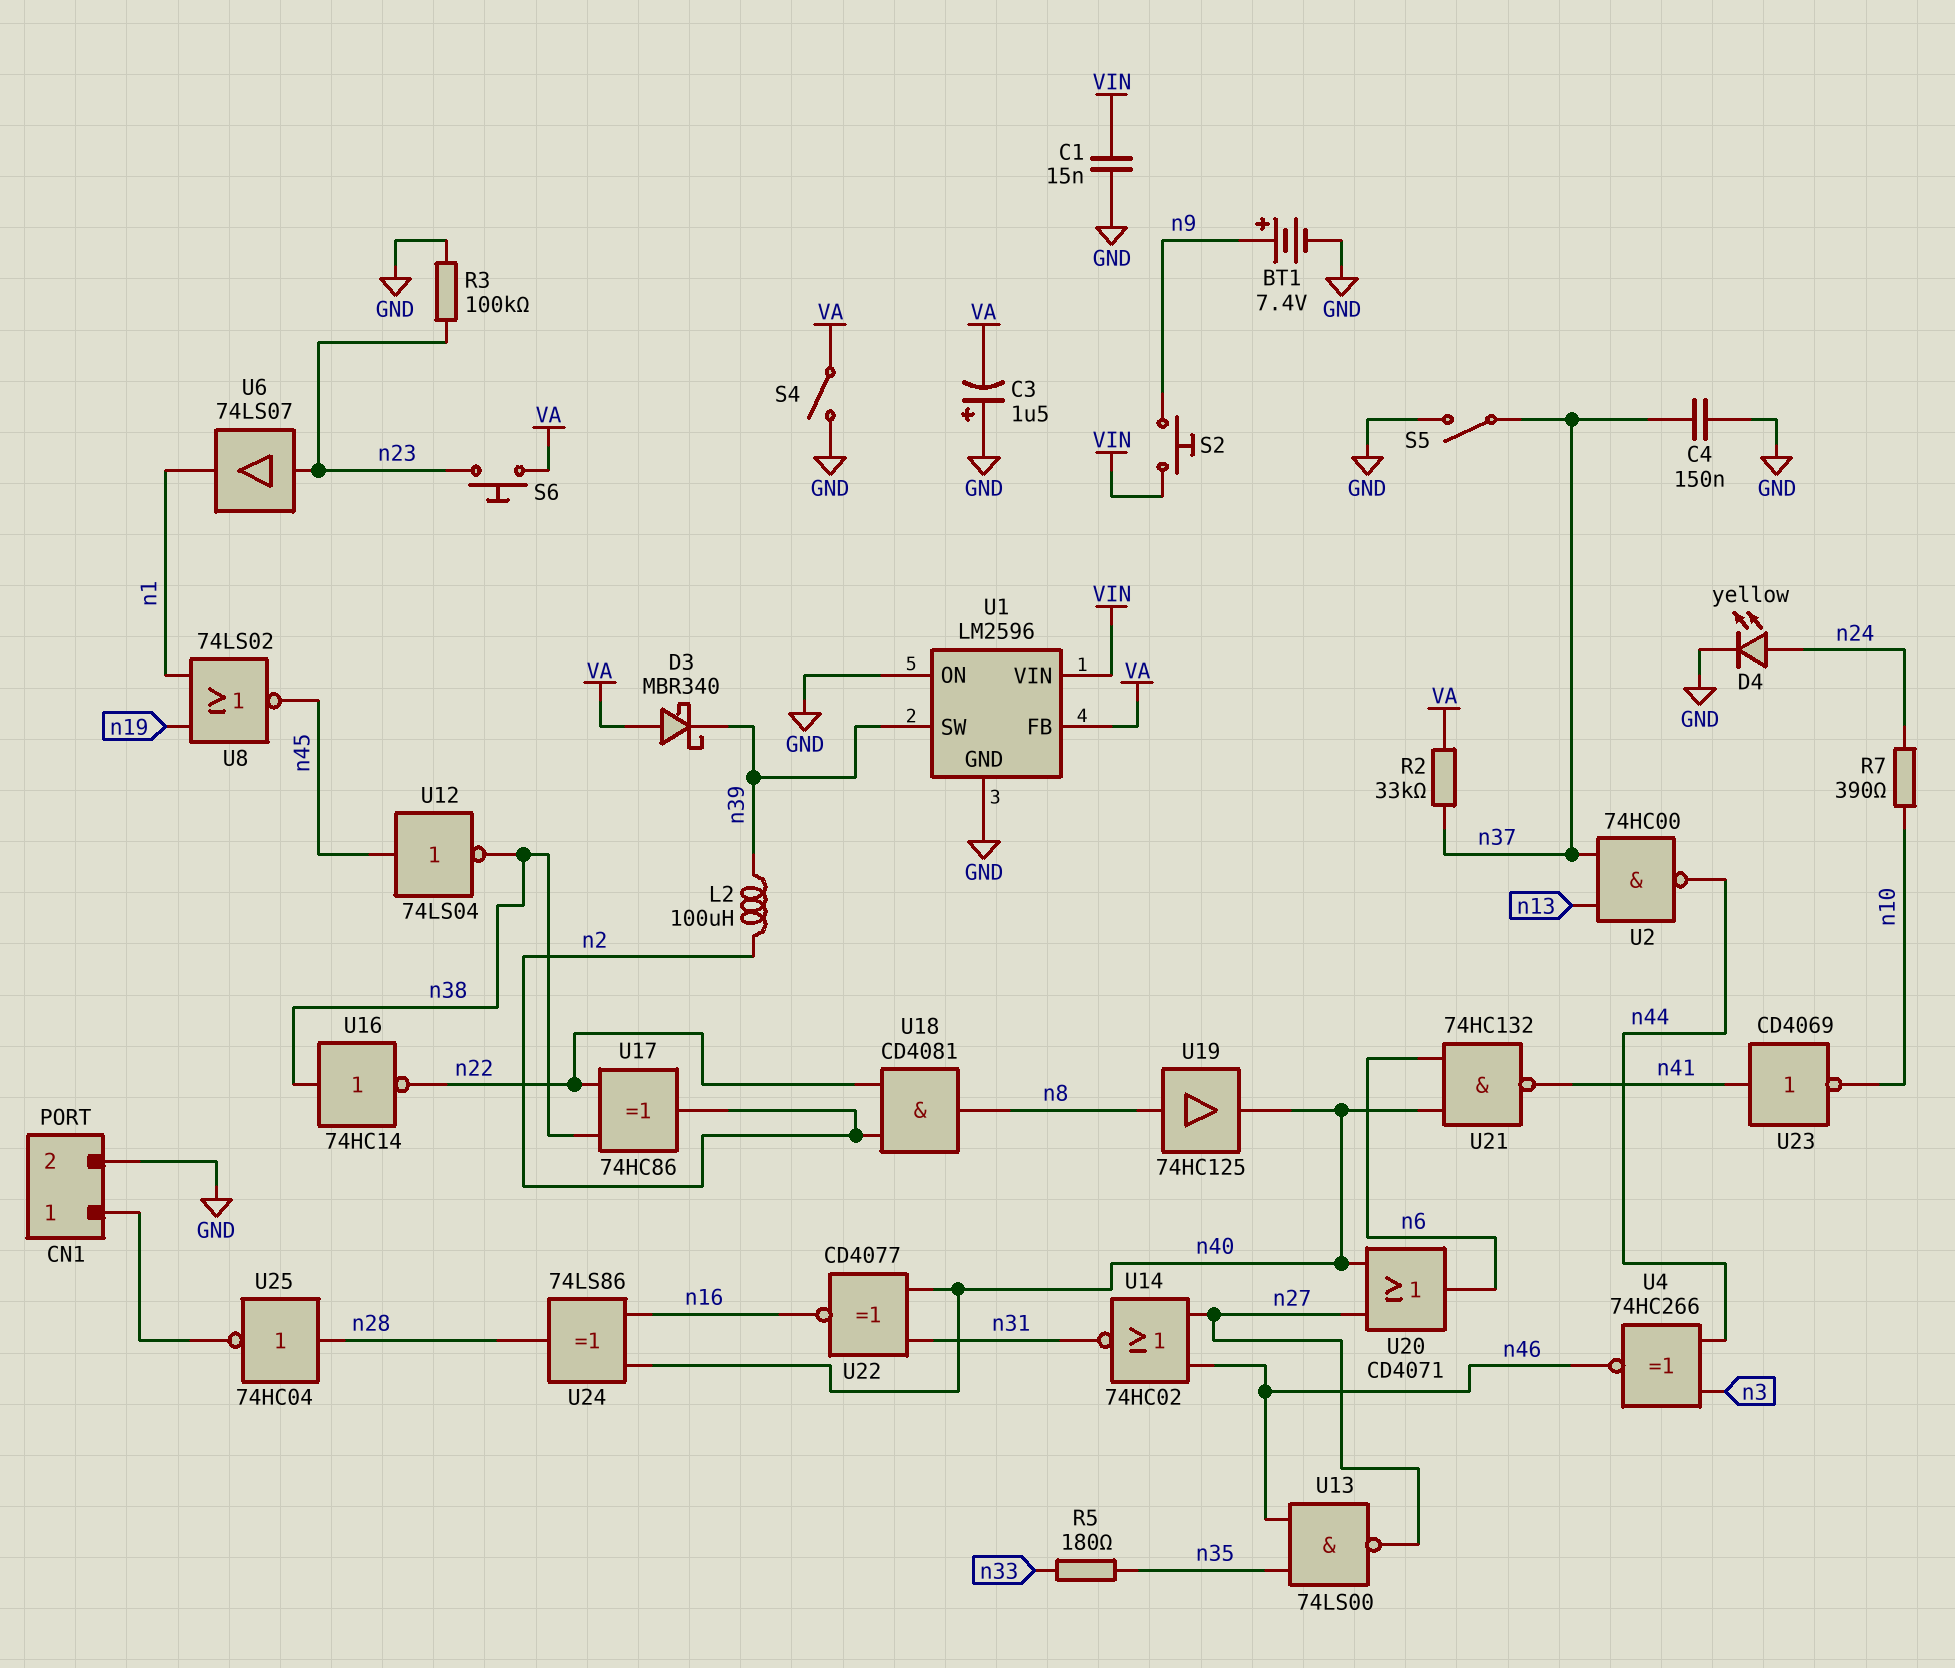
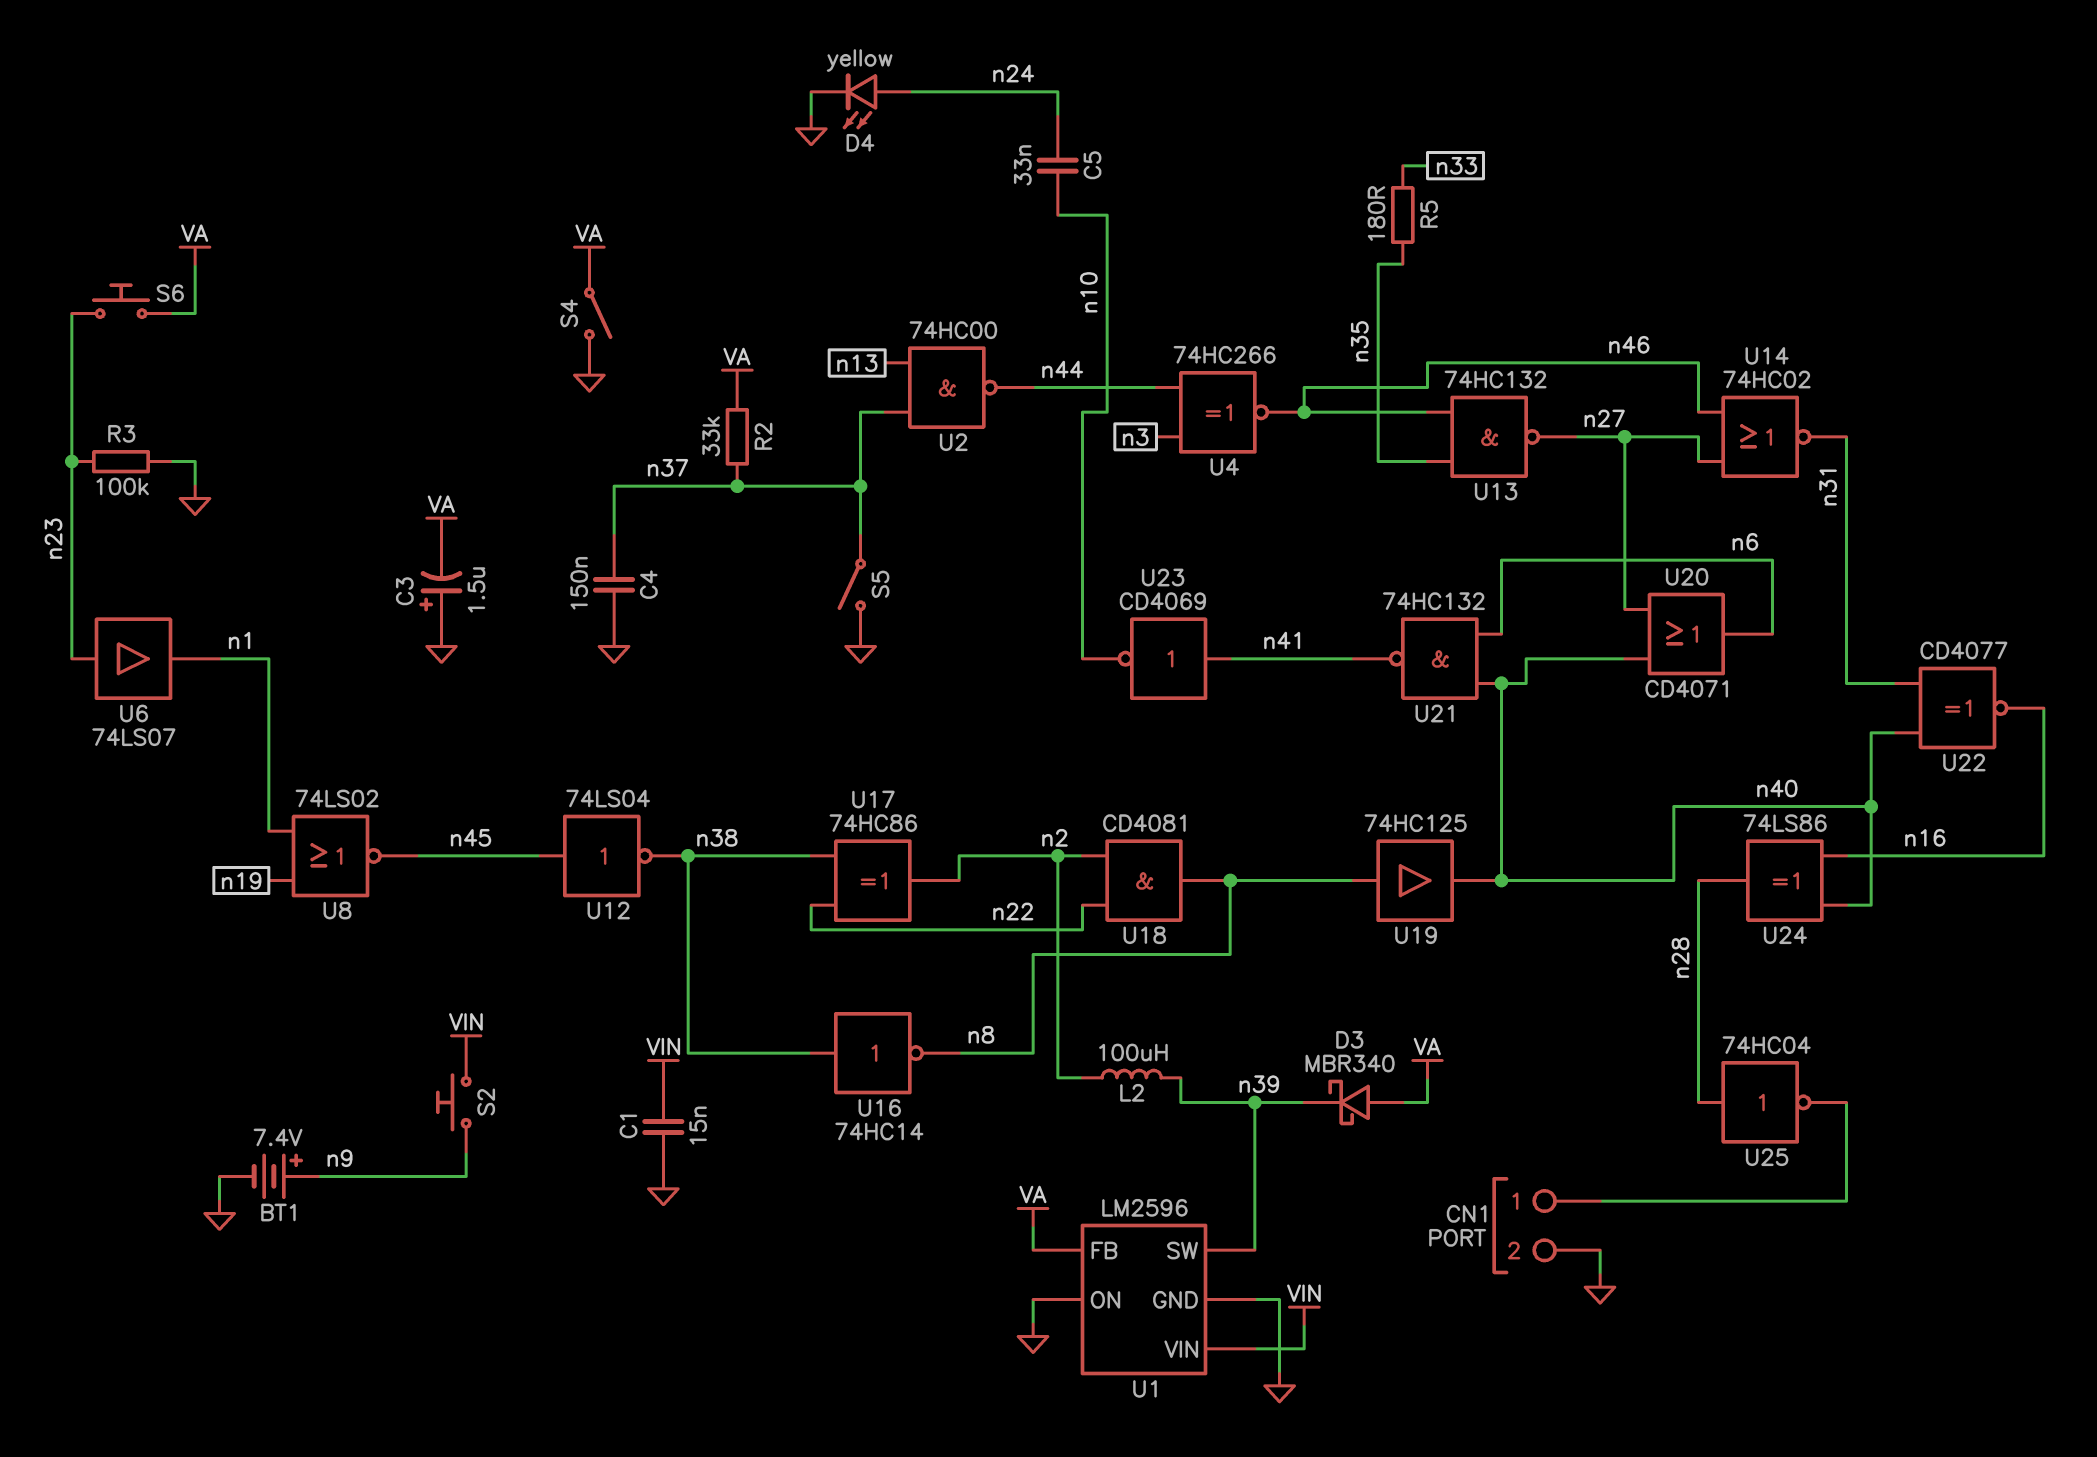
C5: none -> 33nF (n10, n24)
R7: 390 (n10, n24) -> none
U13: NAND 74LS00 (in n35, in n46, out n27) -> NAND 74HC132 (in n35, in n46, out n27)
U16: NOT 74HC14 (in n38, out n22) -> NOT 74HC14 (in n38, out n8)

